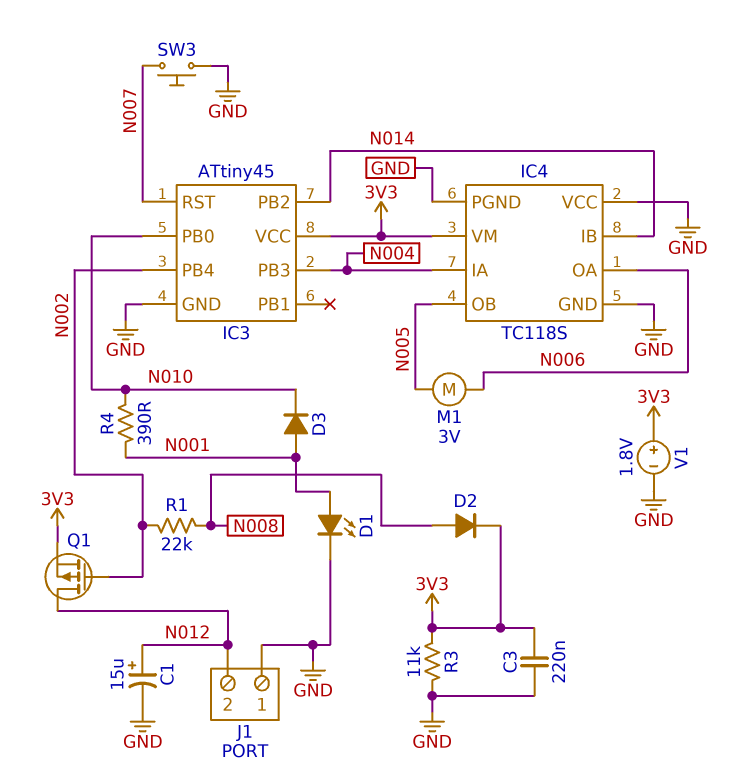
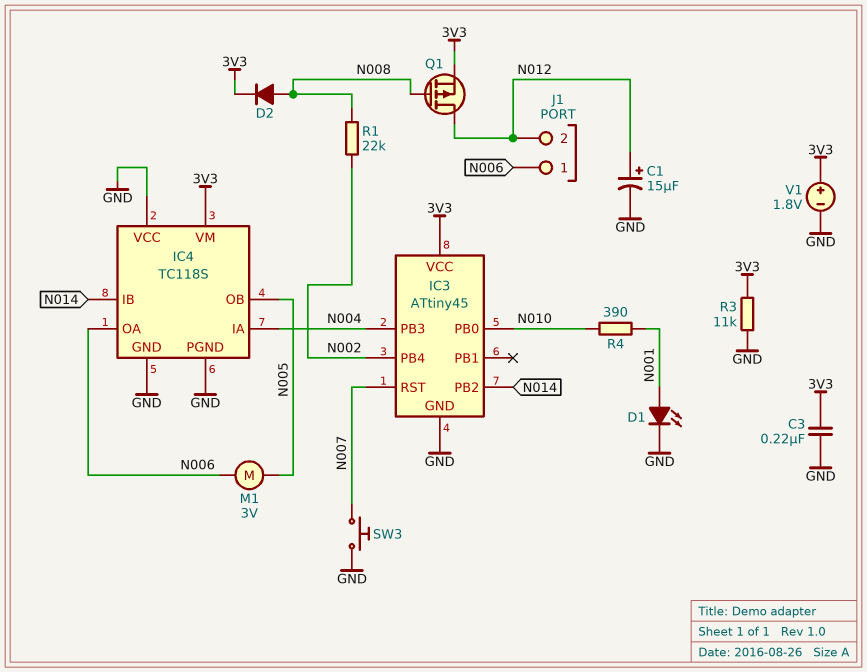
D3: diode (A N001, K N010) -> none
J1 pin 1: GND -> N006
Q1: PMOS (G N002, D N012, S 3V3) -> PMOS (G N008, D N012, S 3V3)

